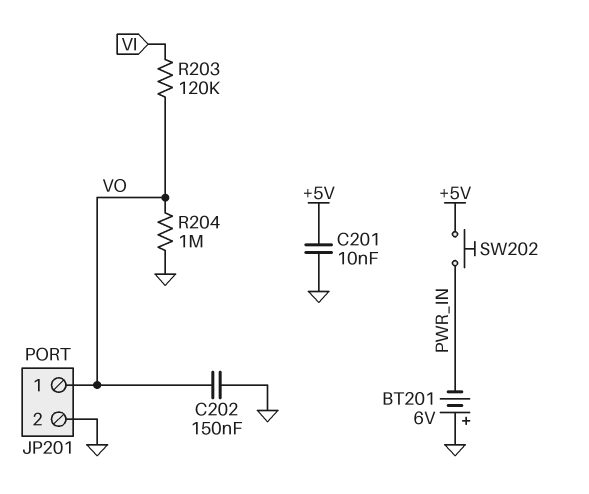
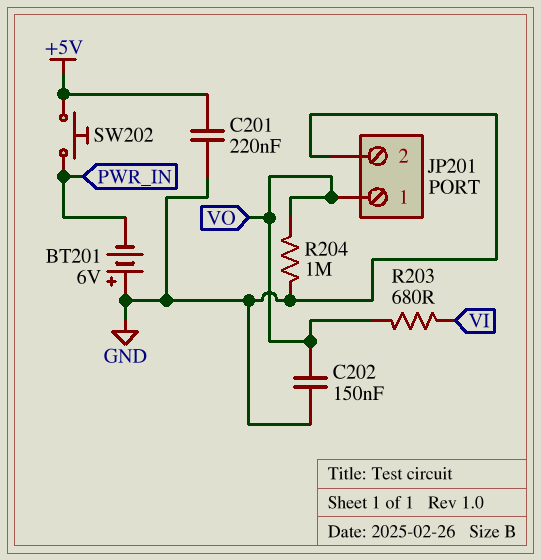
C201: 10nF (+5V, GND) -> 220nF (+5V, GND)
R203: 120k (VI, VO) -> 680 (VI, VO)

